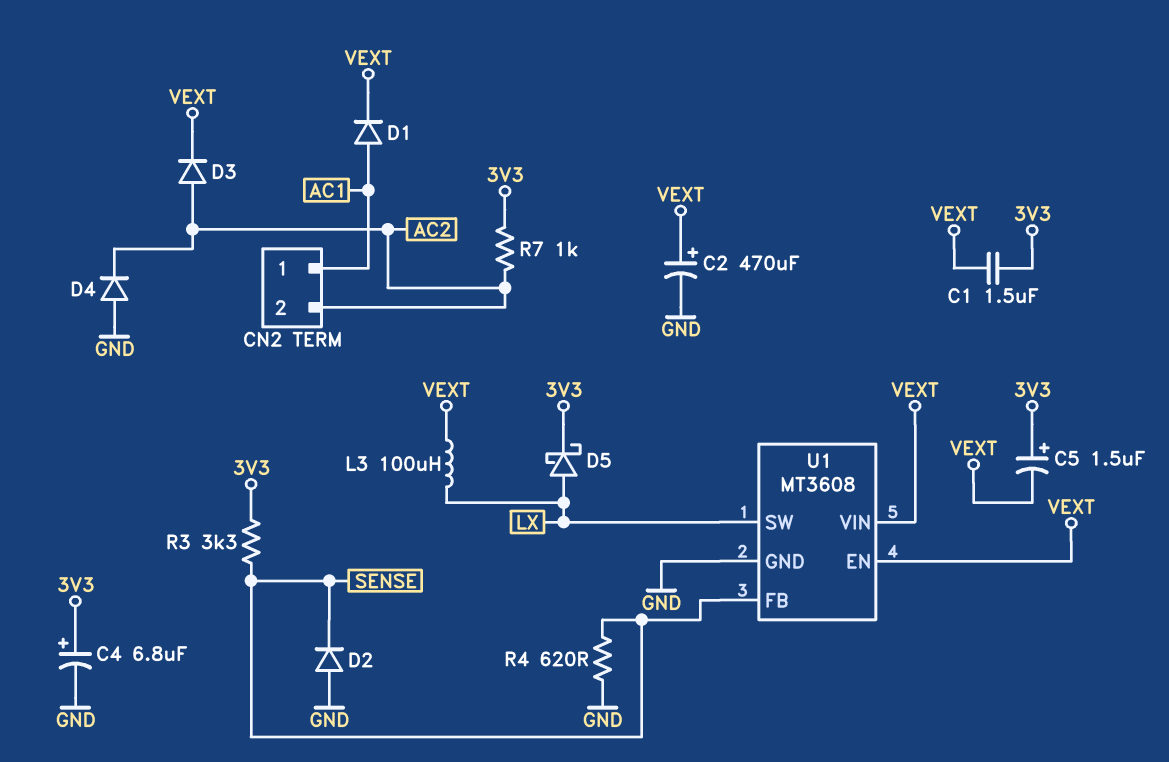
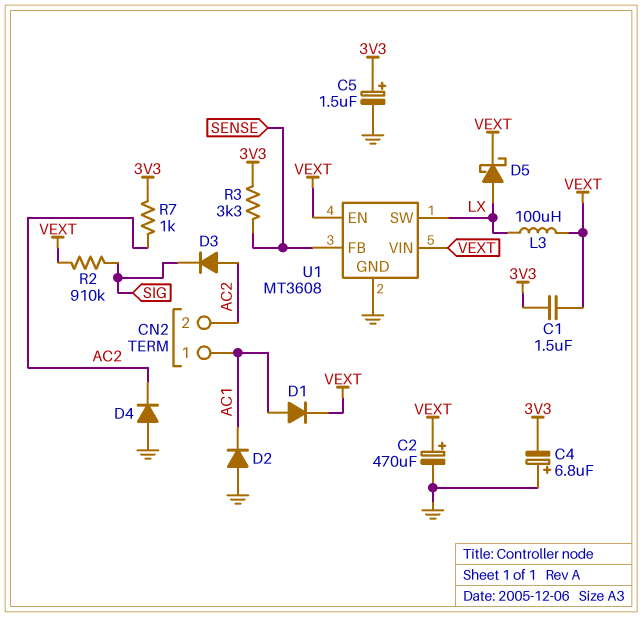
C4: 6.8uF (plus 3V3, minus GND) -> 6.8uF (plus GND, minus 3V3)
C5: 1.5uF (plus 3V3, minus VEXT) -> 1.5uF (plus 3V3, minus GND)
D2: diode (A GND, K SENSE) -> diode (A GND, K AC1)
D3: diode (A AC2, K VEXT) -> diode (A AC2, K SIG)
D5: schottky (A LX, K 3V3) -> schottky (A LX, K VEXT)
R2: none -> 910k (SIG, VEXT)
R4: 620 (GND, SENSE) -> none

